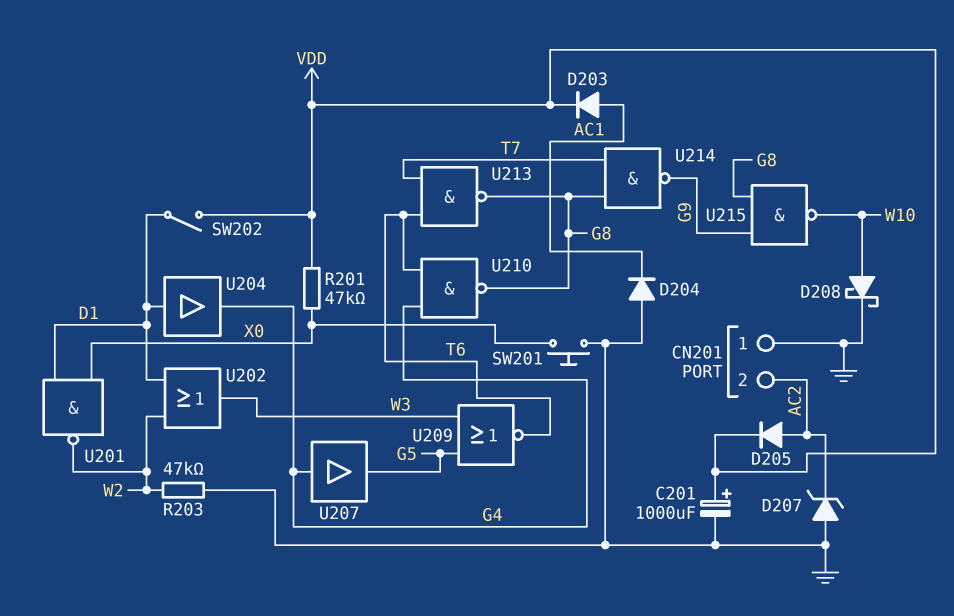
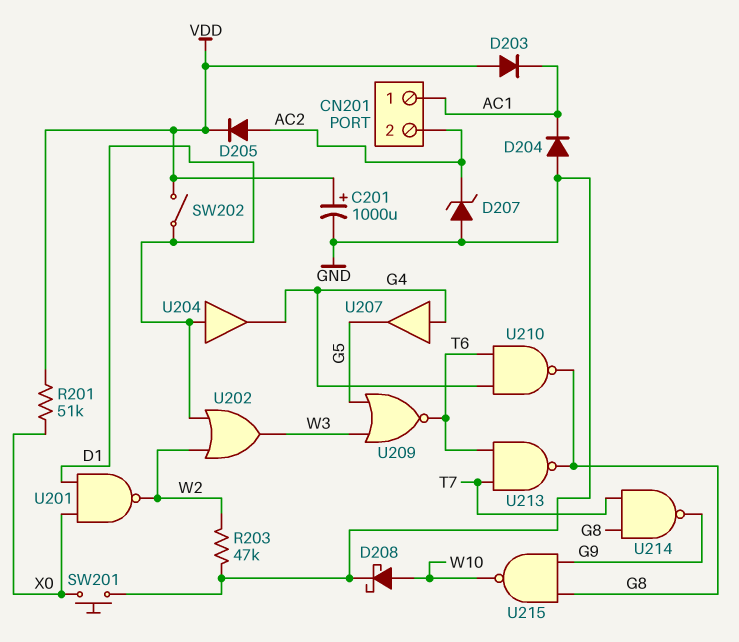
CN201 pin 1: GND -> AC1
D203: diode (A AC1, K VDD) -> diode (A VDD, K AC1)
R201: 47k (VDD, X0) -> 51k (VDD, X0)

